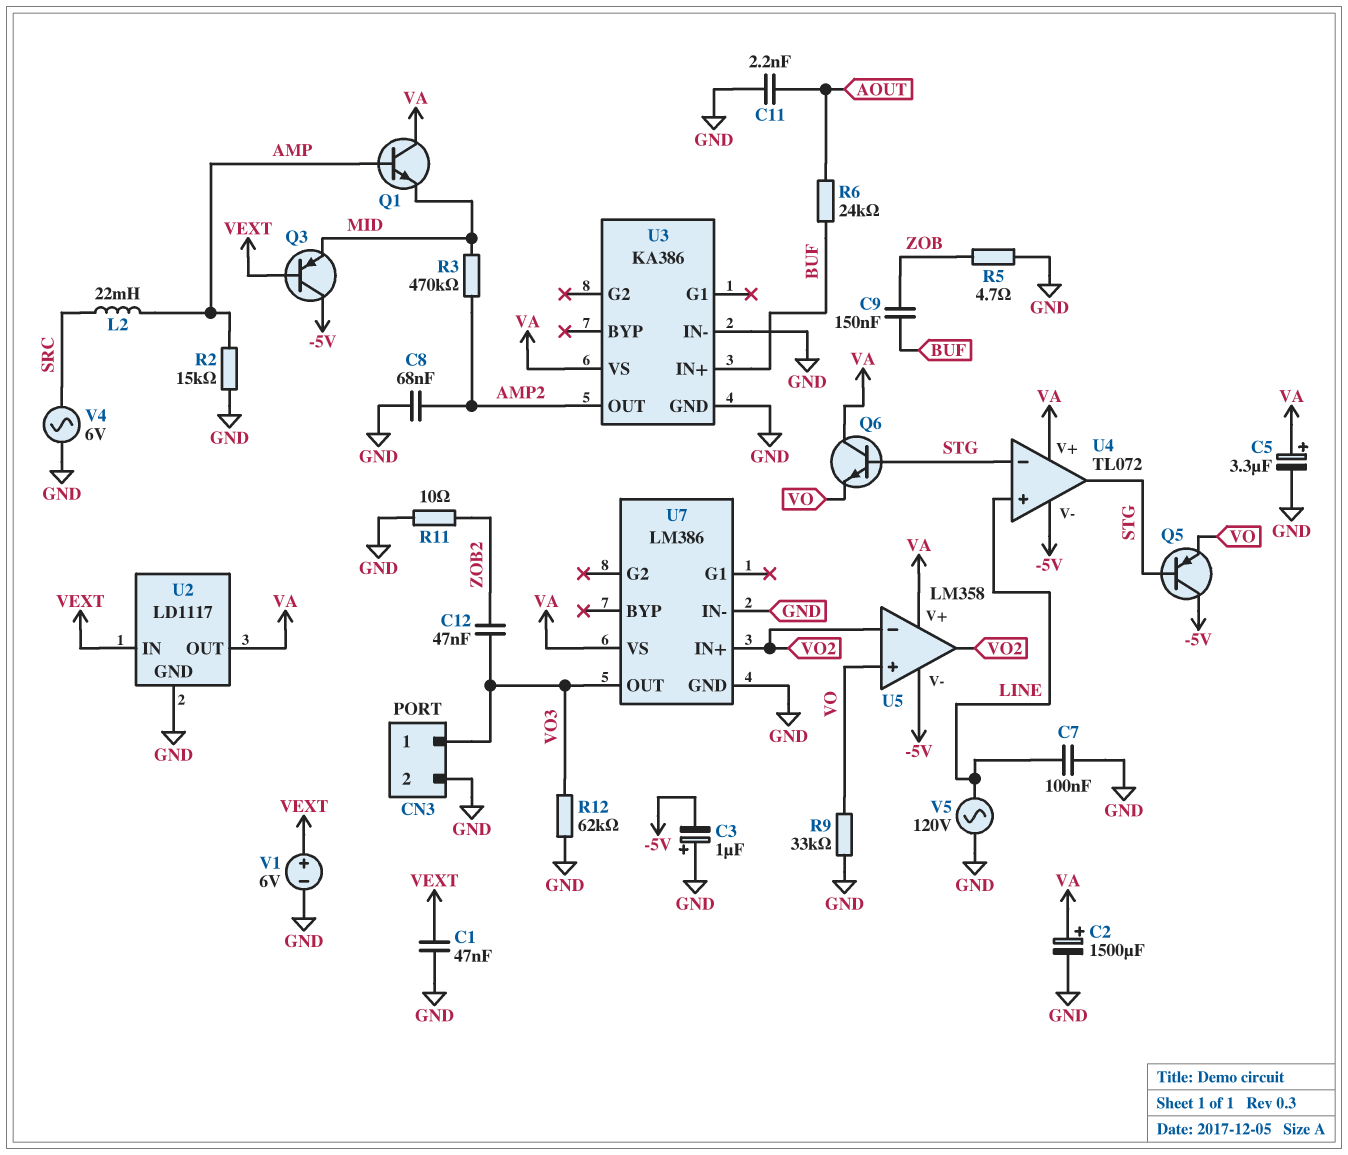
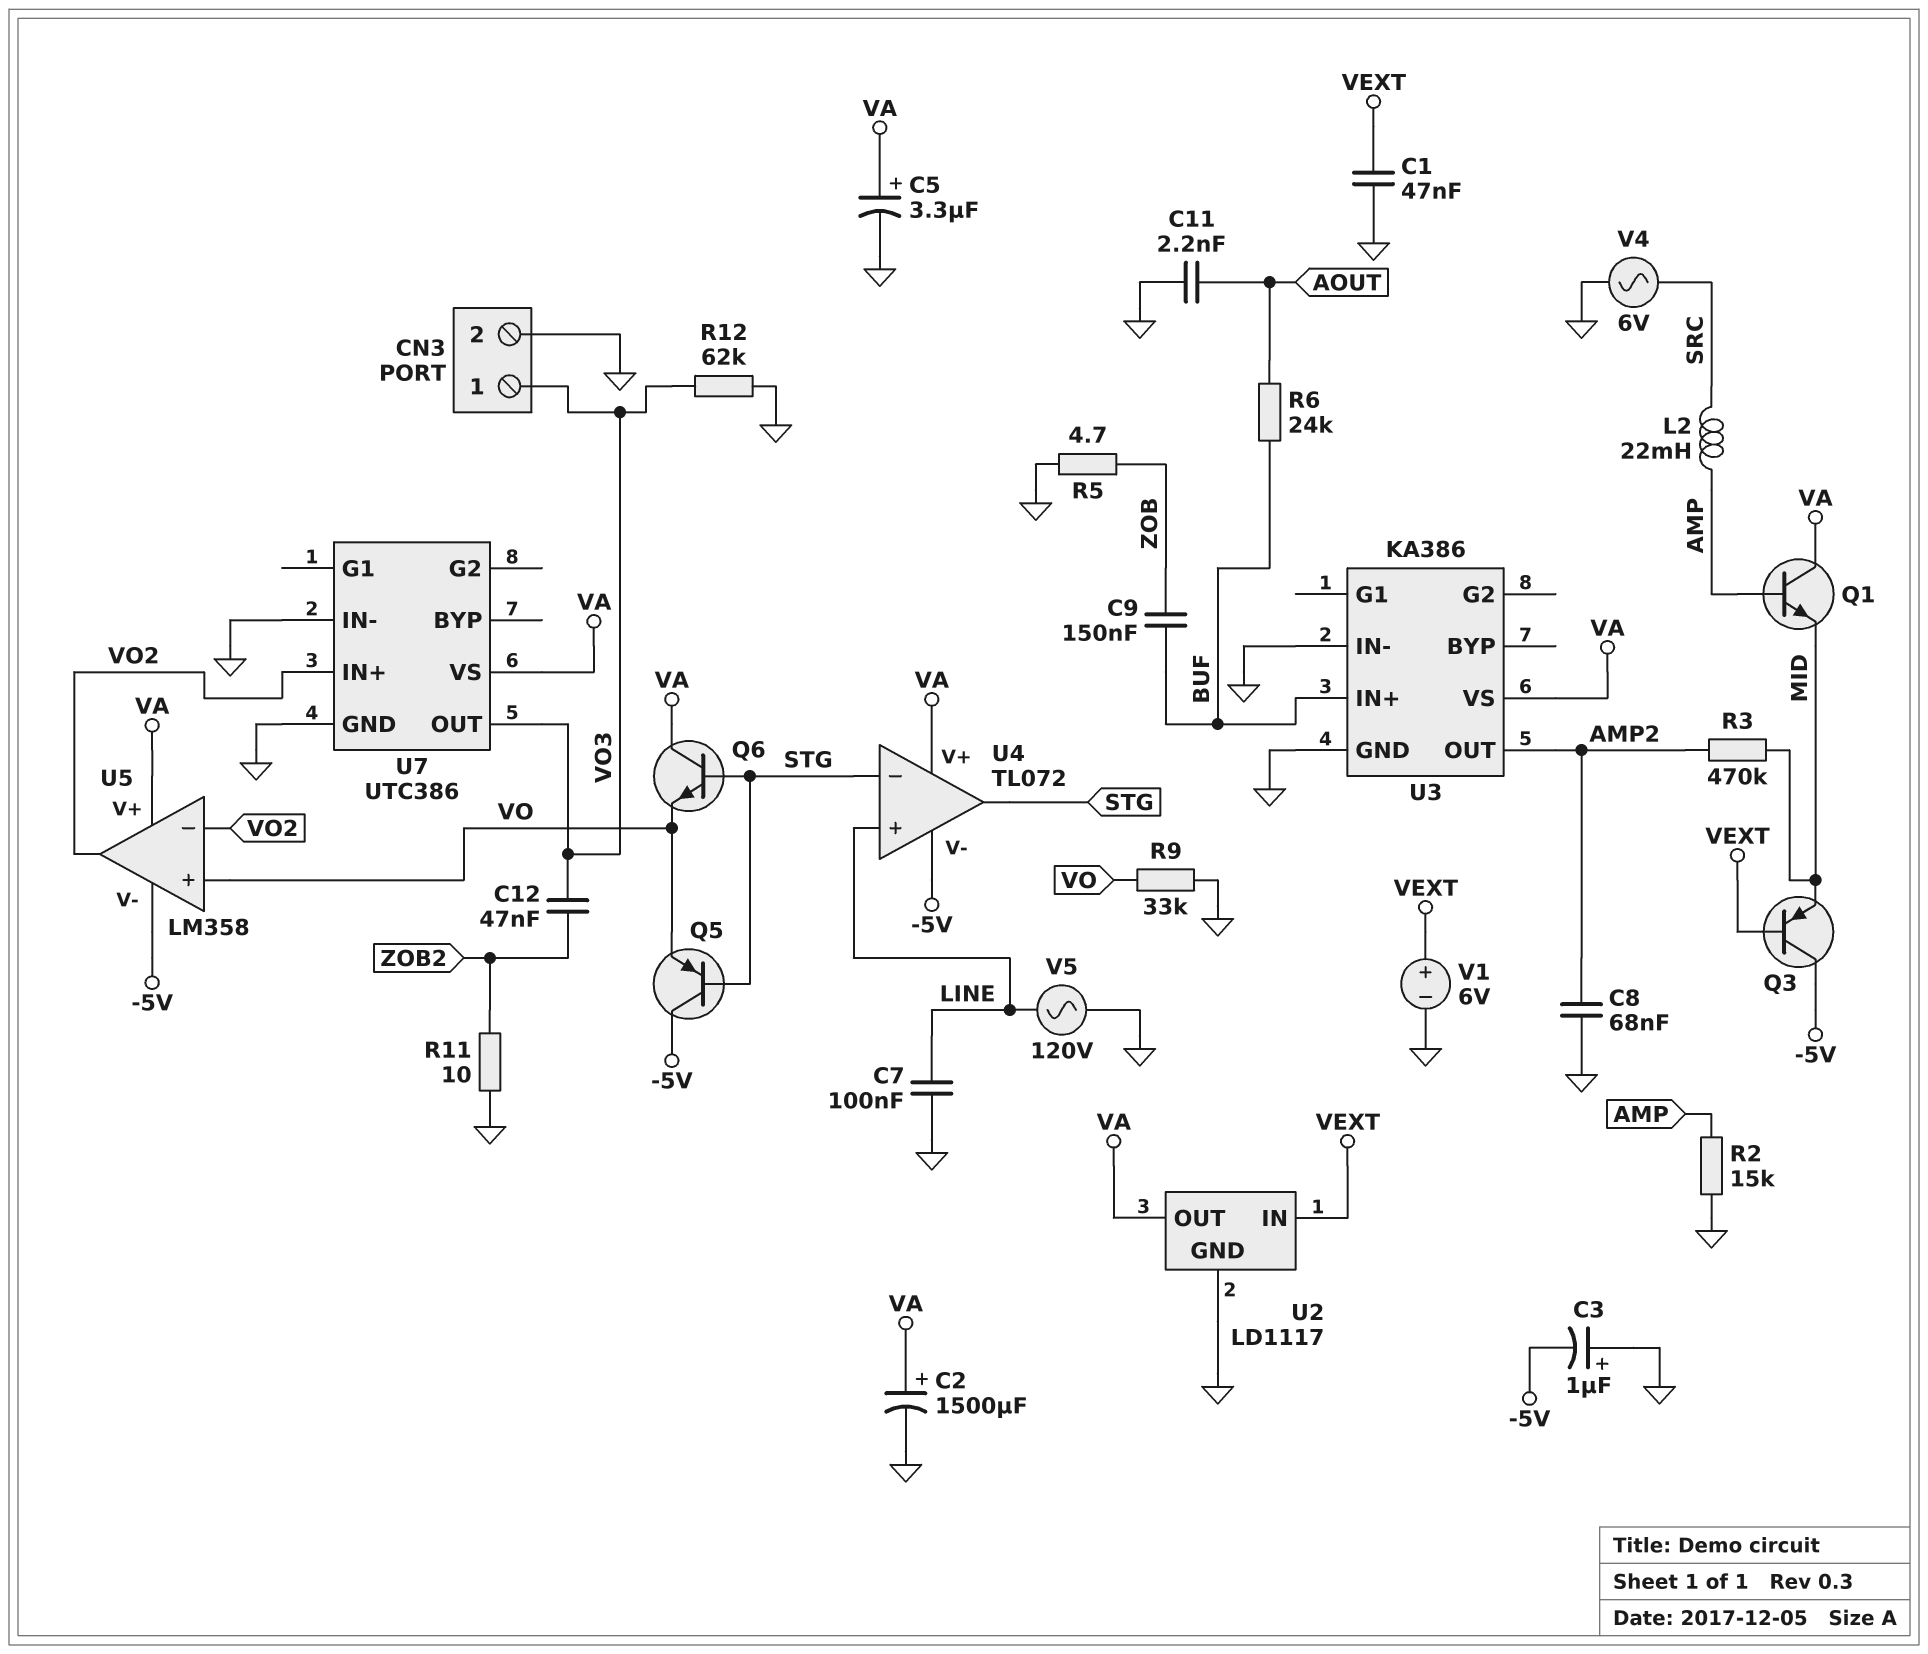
U7: LM386 -> UTC386

